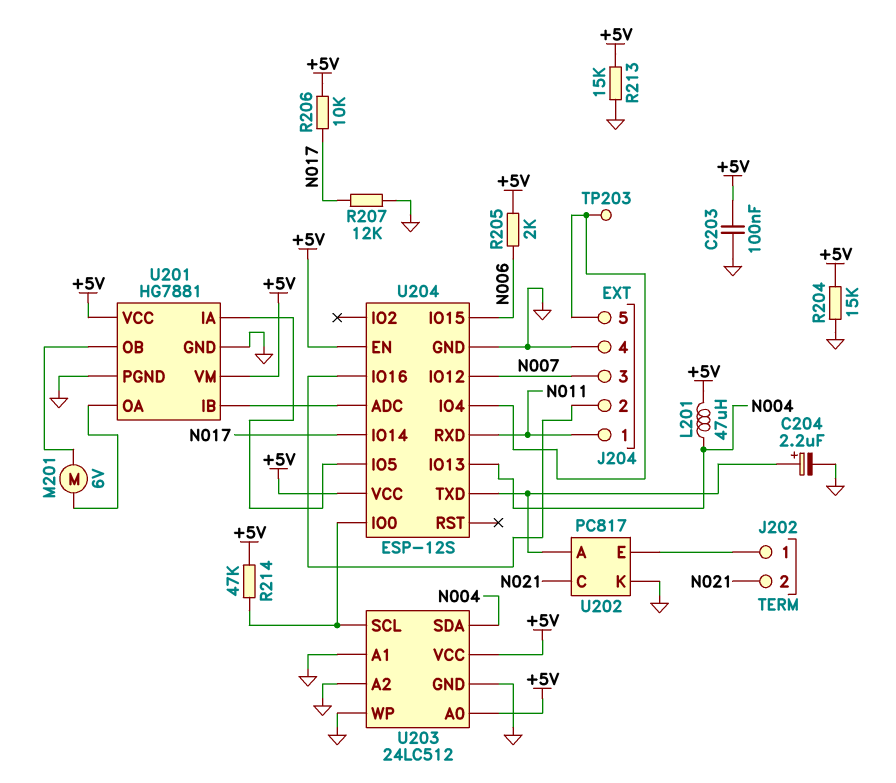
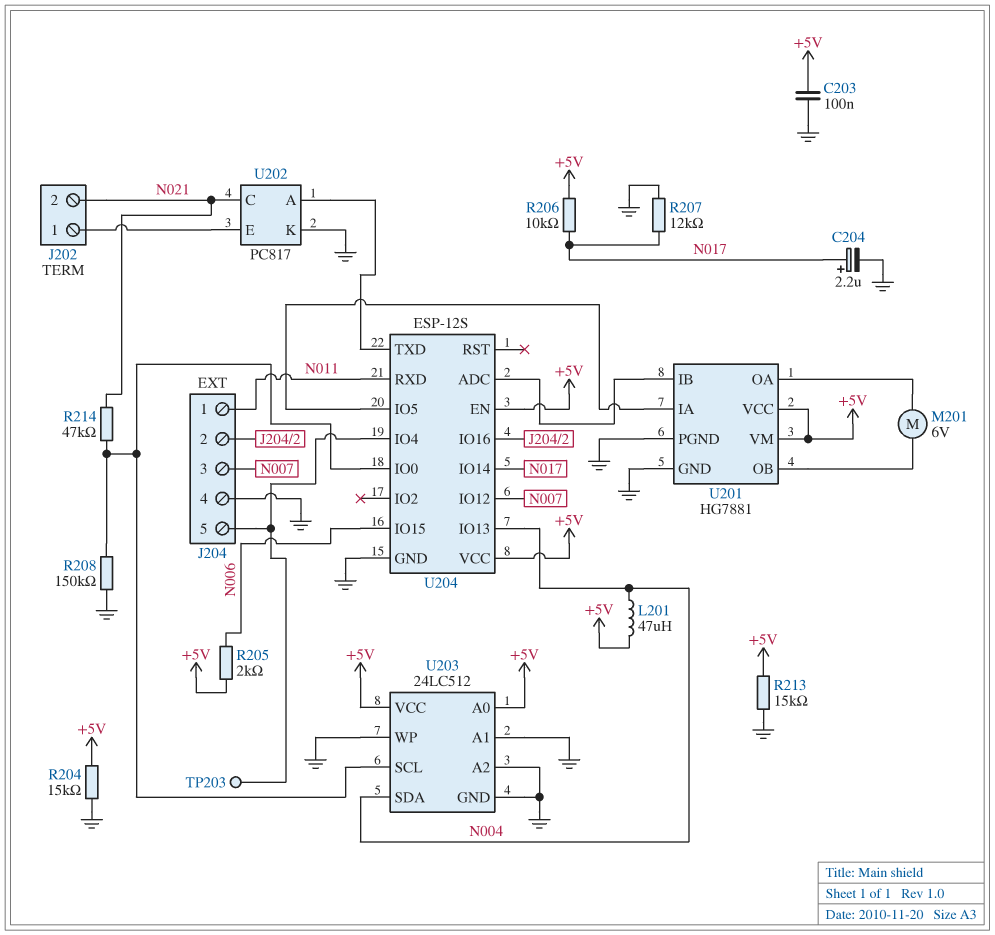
C204: 2.2uF (plus U202/A, minus GND) -> 2.2uF (plus N017, minus GND)
R208: none -> 150k (GND, U203/SCL)
R214: 47k (+5V, U203/SCL) -> 47k (N021, U203/SCL)

